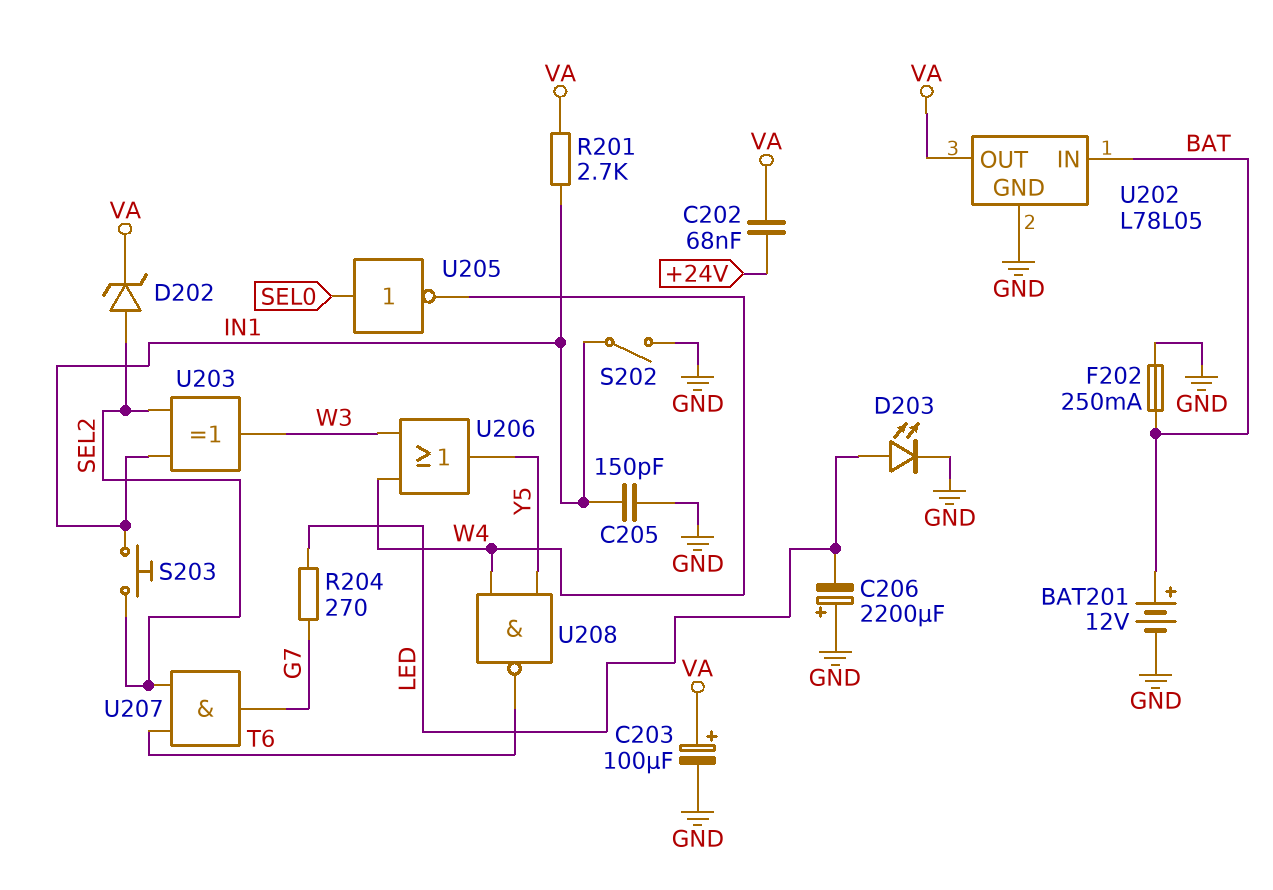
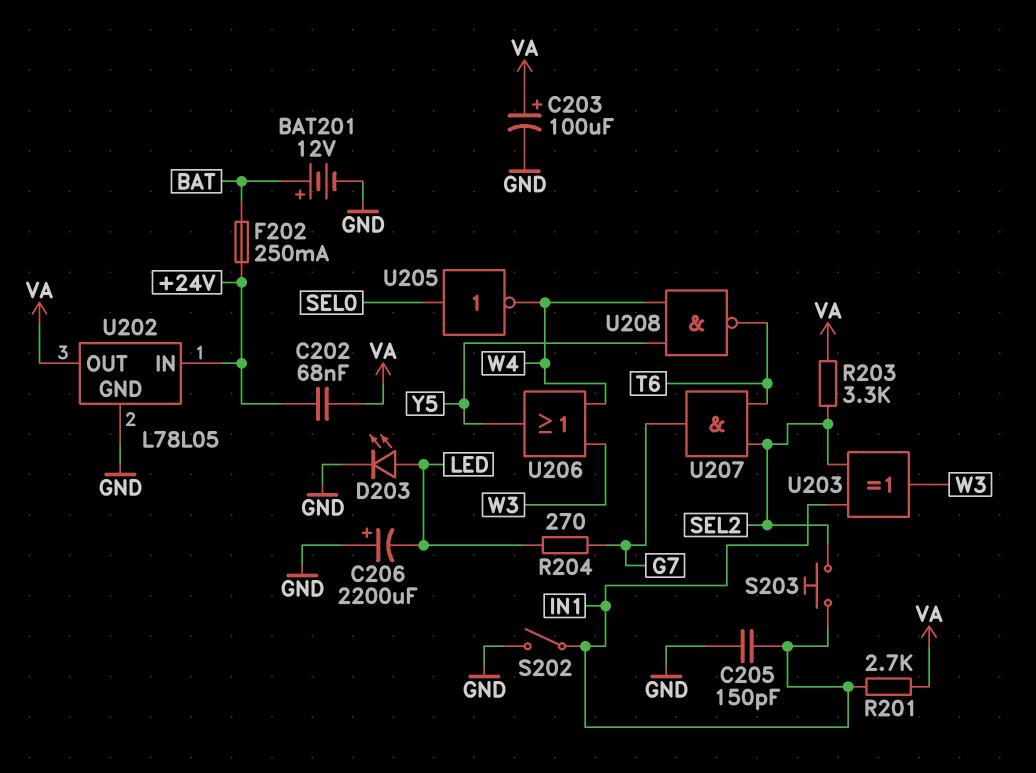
D202: zener (A SEL2, K VA) -> none
F202: 250mA (BAT, GND) -> 250mA (+24V, BAT)
R203: none -> 3.3k (SEL2, VA)
U202 pin IN: BAT -> +24V

